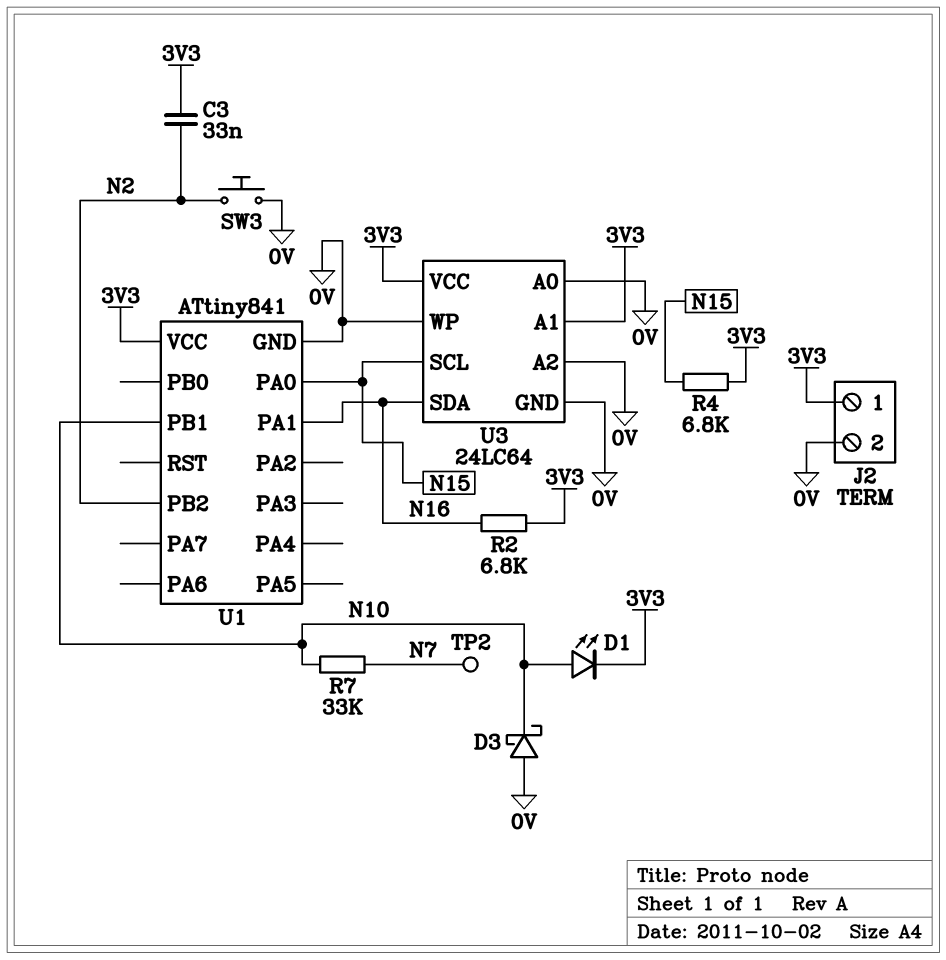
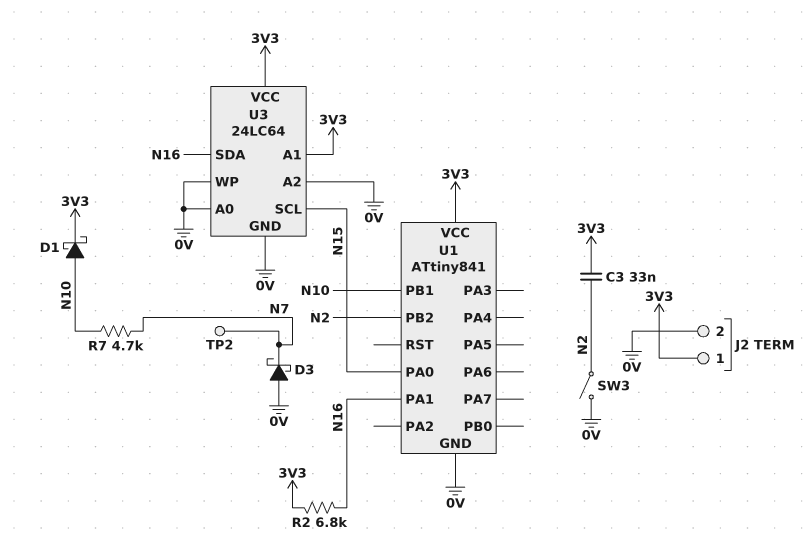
D1: LED (A N10, K 3V3) -> schottky (A N10, K 3V3)
D3: schottky (A 0V, K N10) -> schottky (A 0V, K N7)
R4: 6.8k (3V3, N15) -> none
R7: 33k (N7, N10) -> 4.7k (N7, N10)
SW3: button (0V, N2) -> switch (0V, N2)

